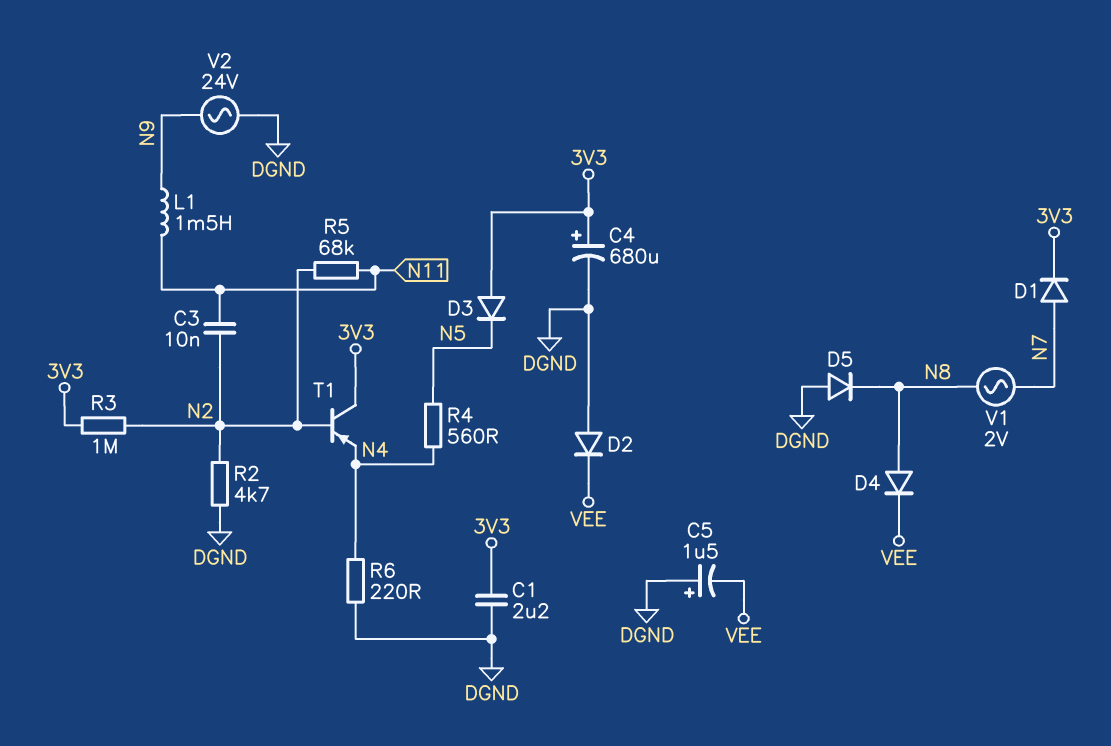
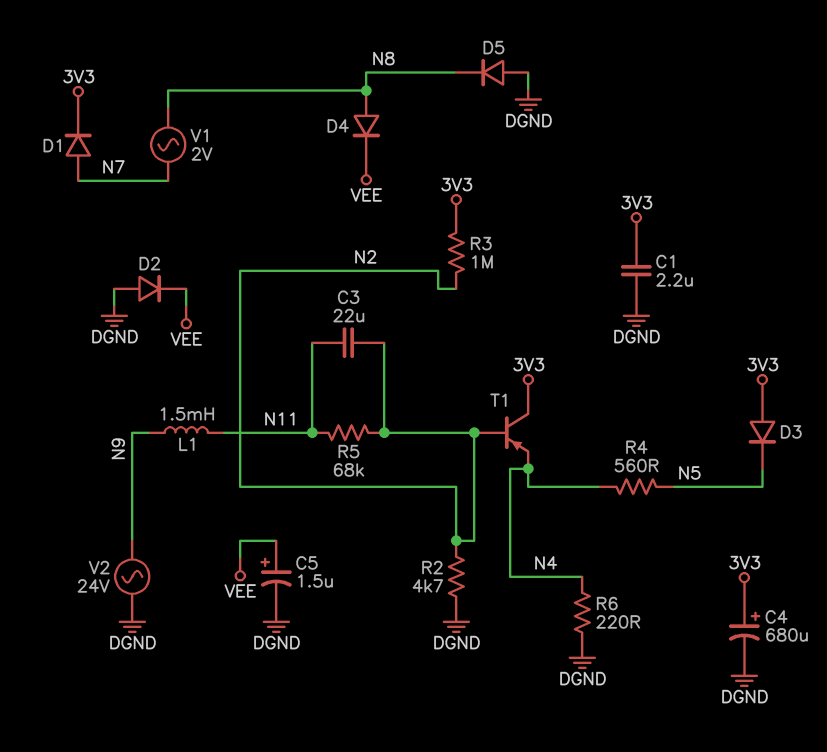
C3: 10nF (N2, N11) -> 22uF (N2, N11)
C5: 1.5uF (plus DGND, minus VEE) -> 1.5uF (plus VEE, minus DGND)

